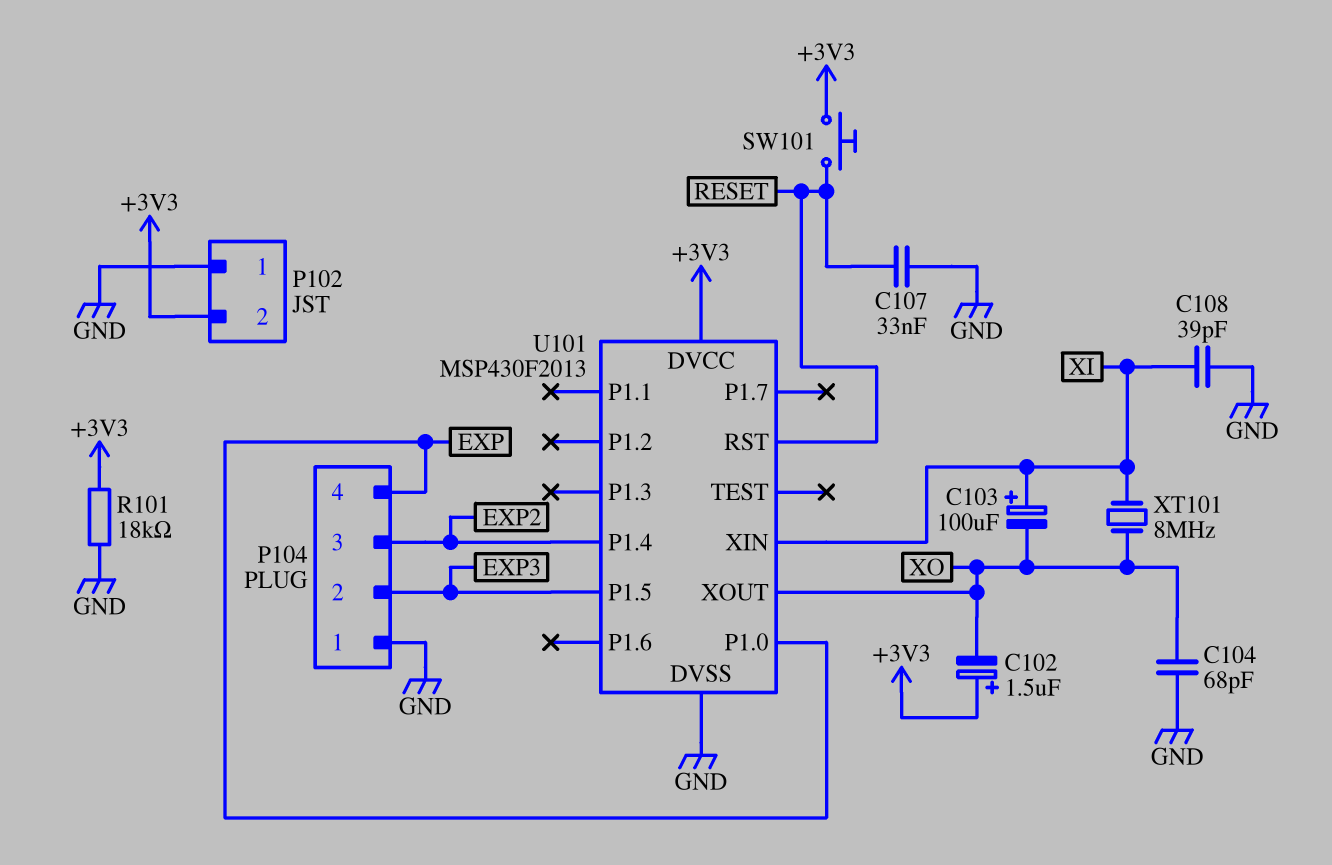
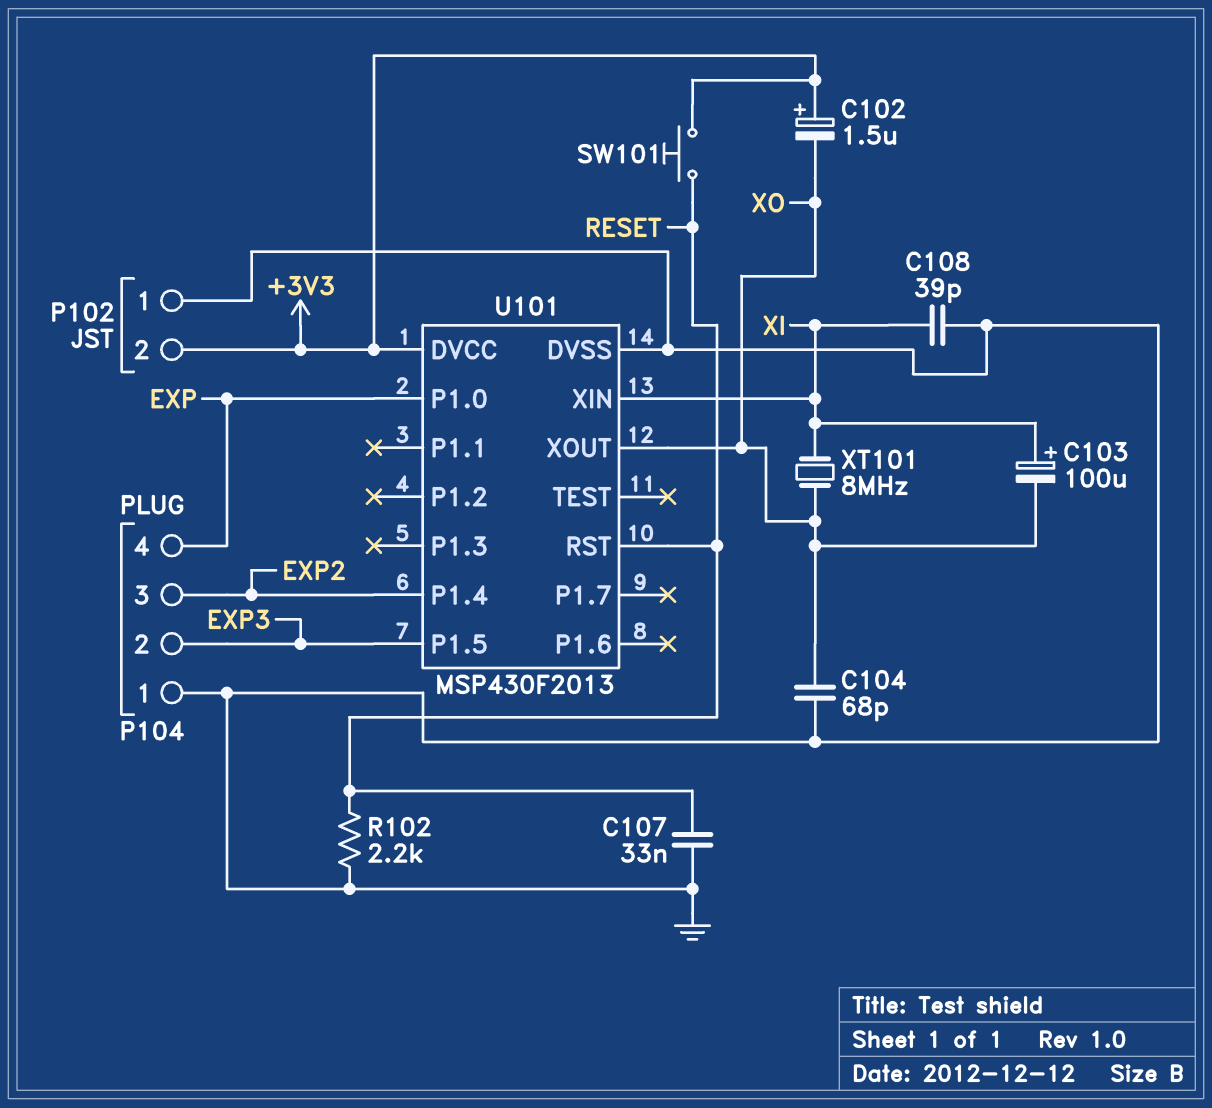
R101: 18k (+3V3, GND) -> none
R102: none -> 2.2k (GND, RESET)

